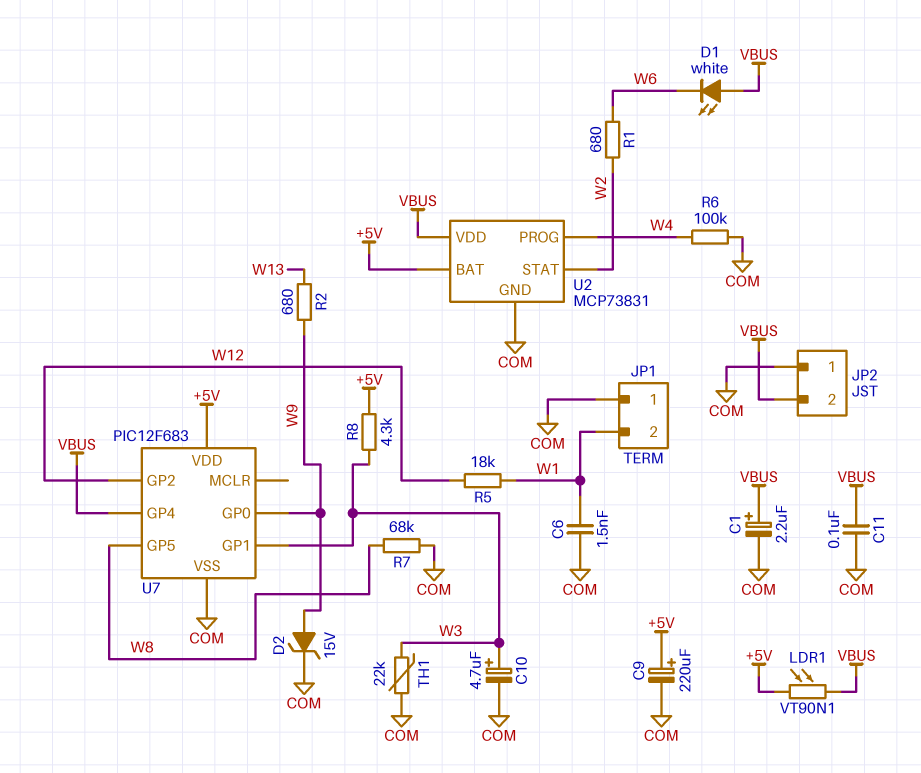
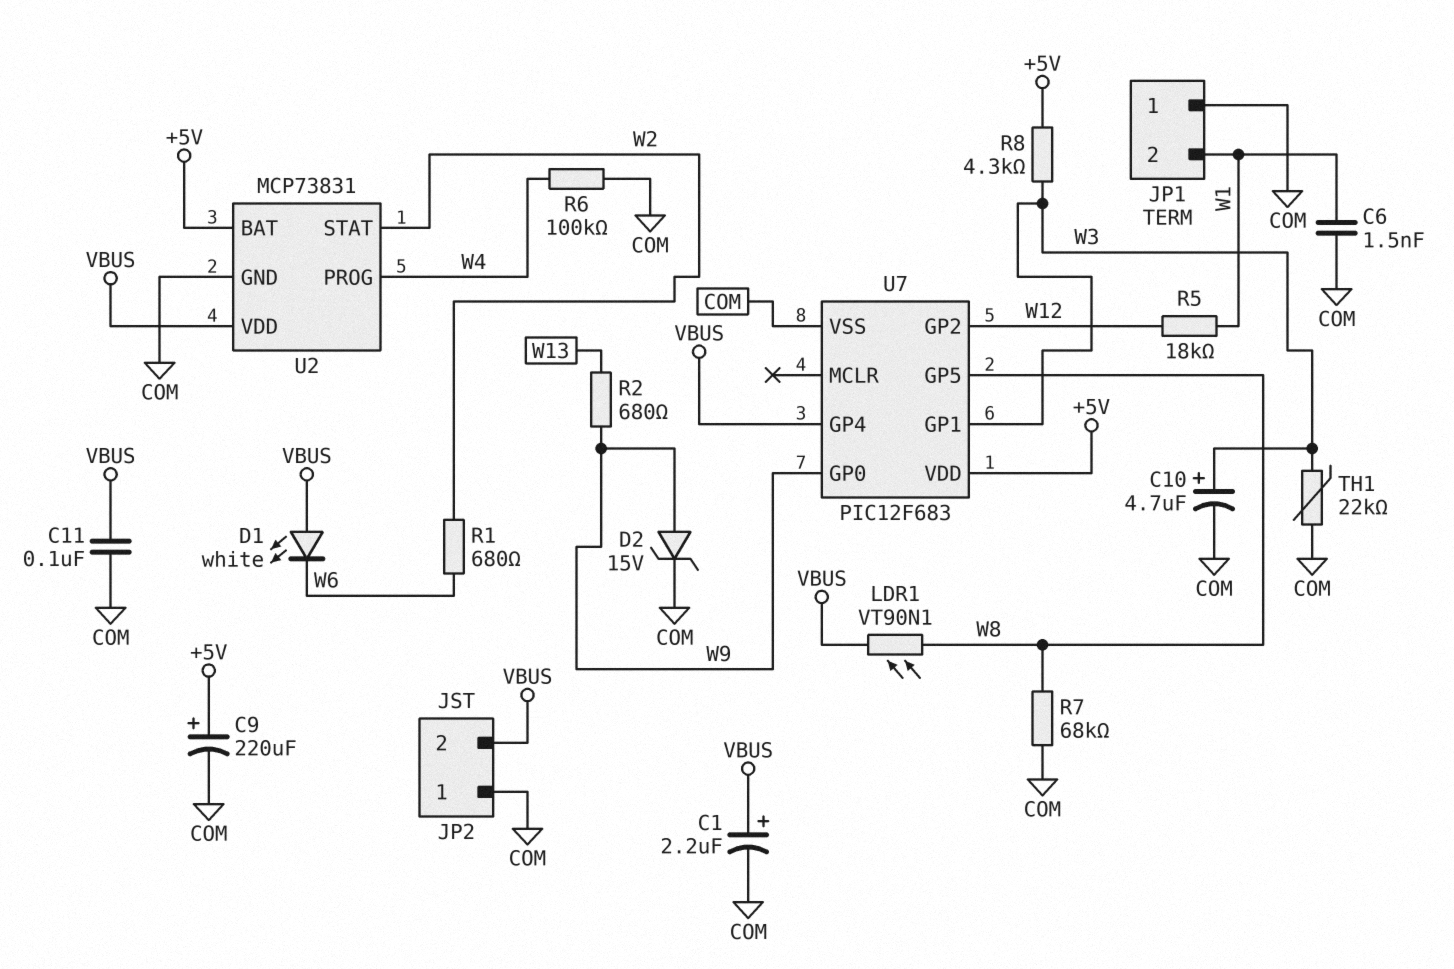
LDR1: VT90N1 (+5V, VBUS) -> VT90N1 (VBUS, W8)

